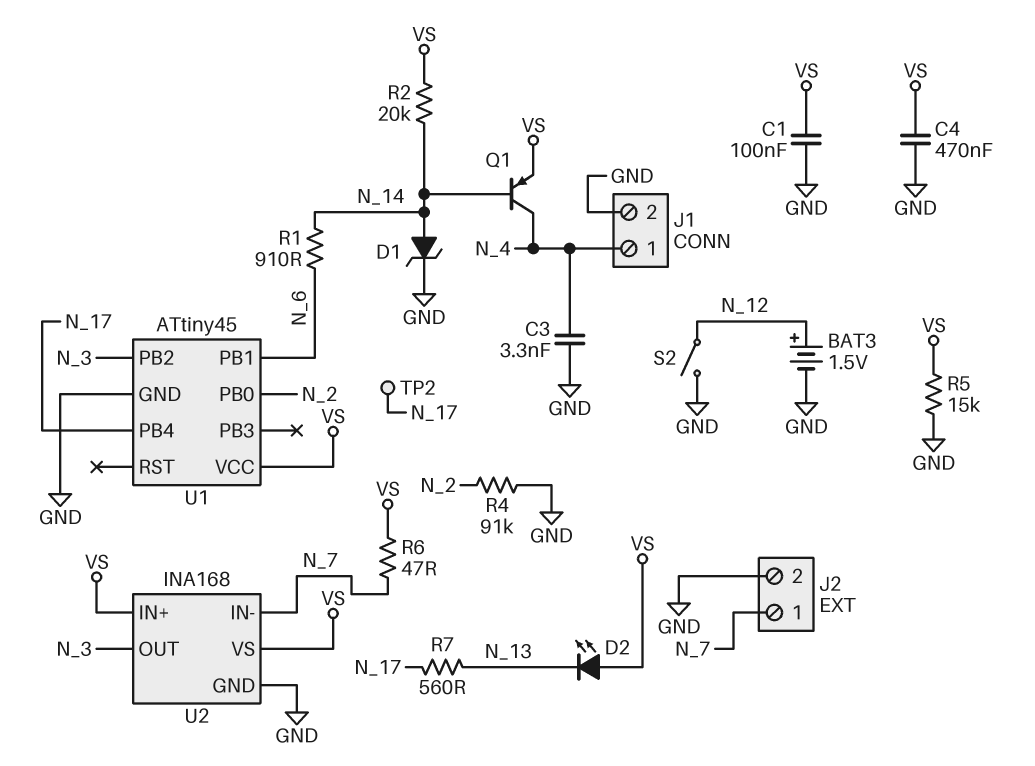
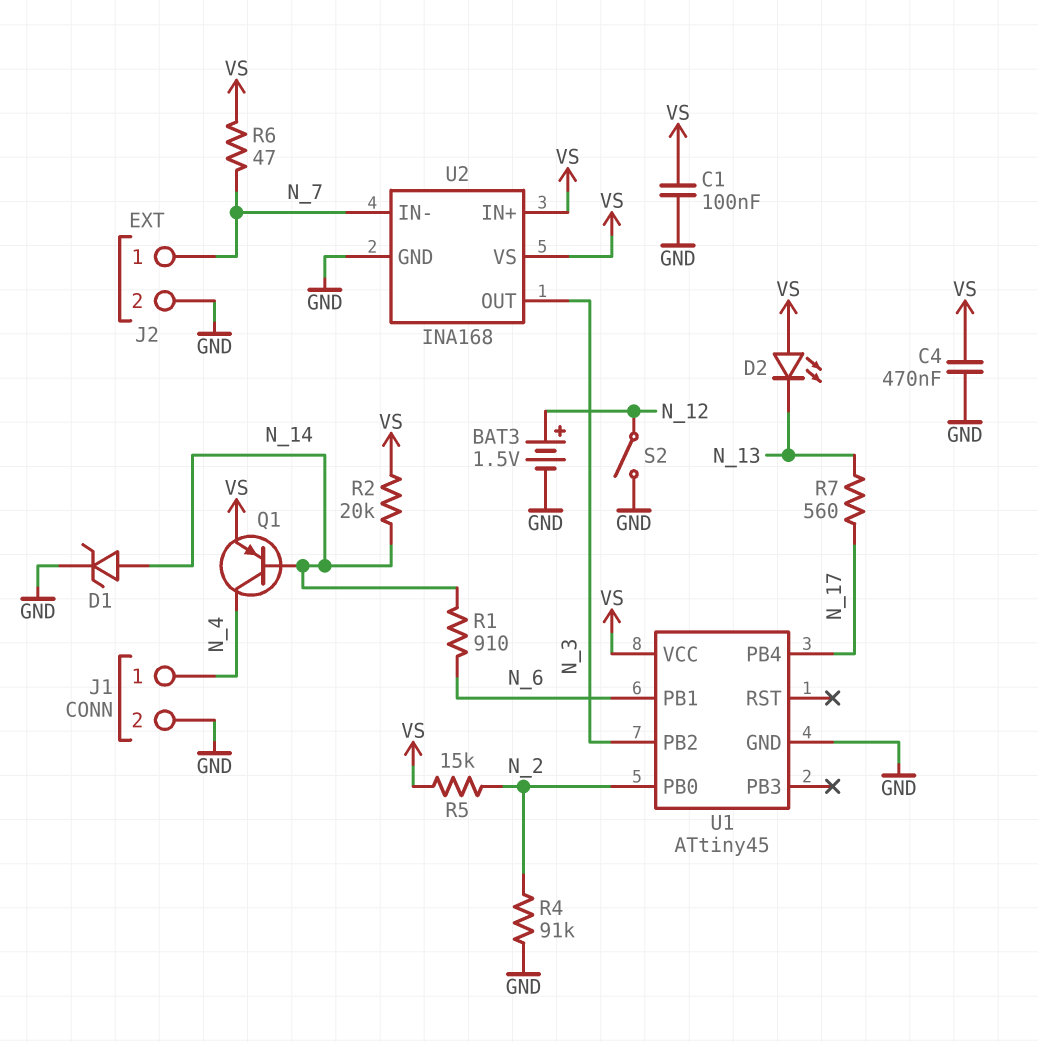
C3: 3.3nF (GND, N_4) -> none
R5: 15k (GND, VS) -> 15k (N_2, VS)
TP2: test point (N_17) -> none

